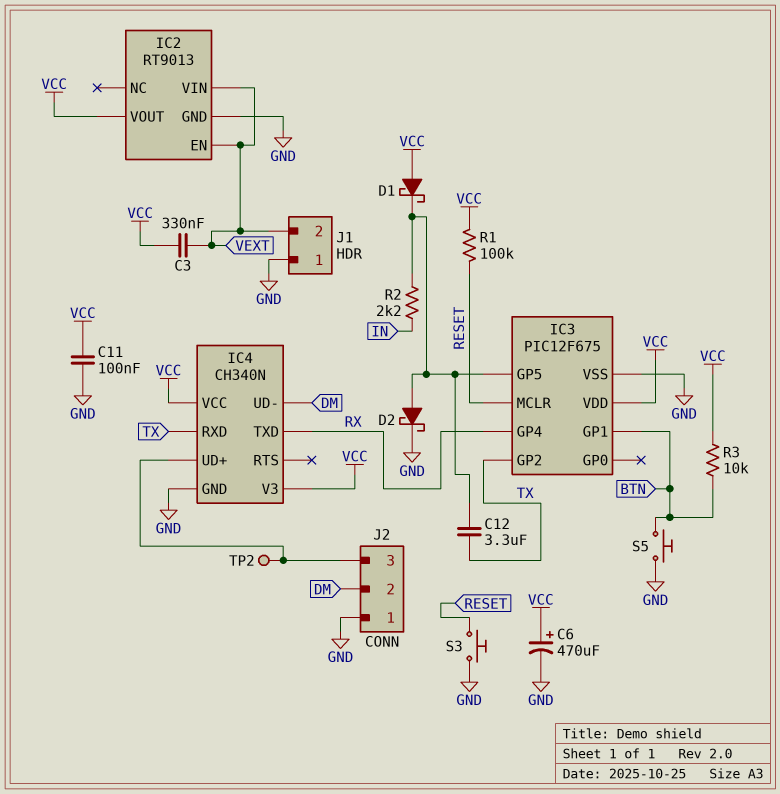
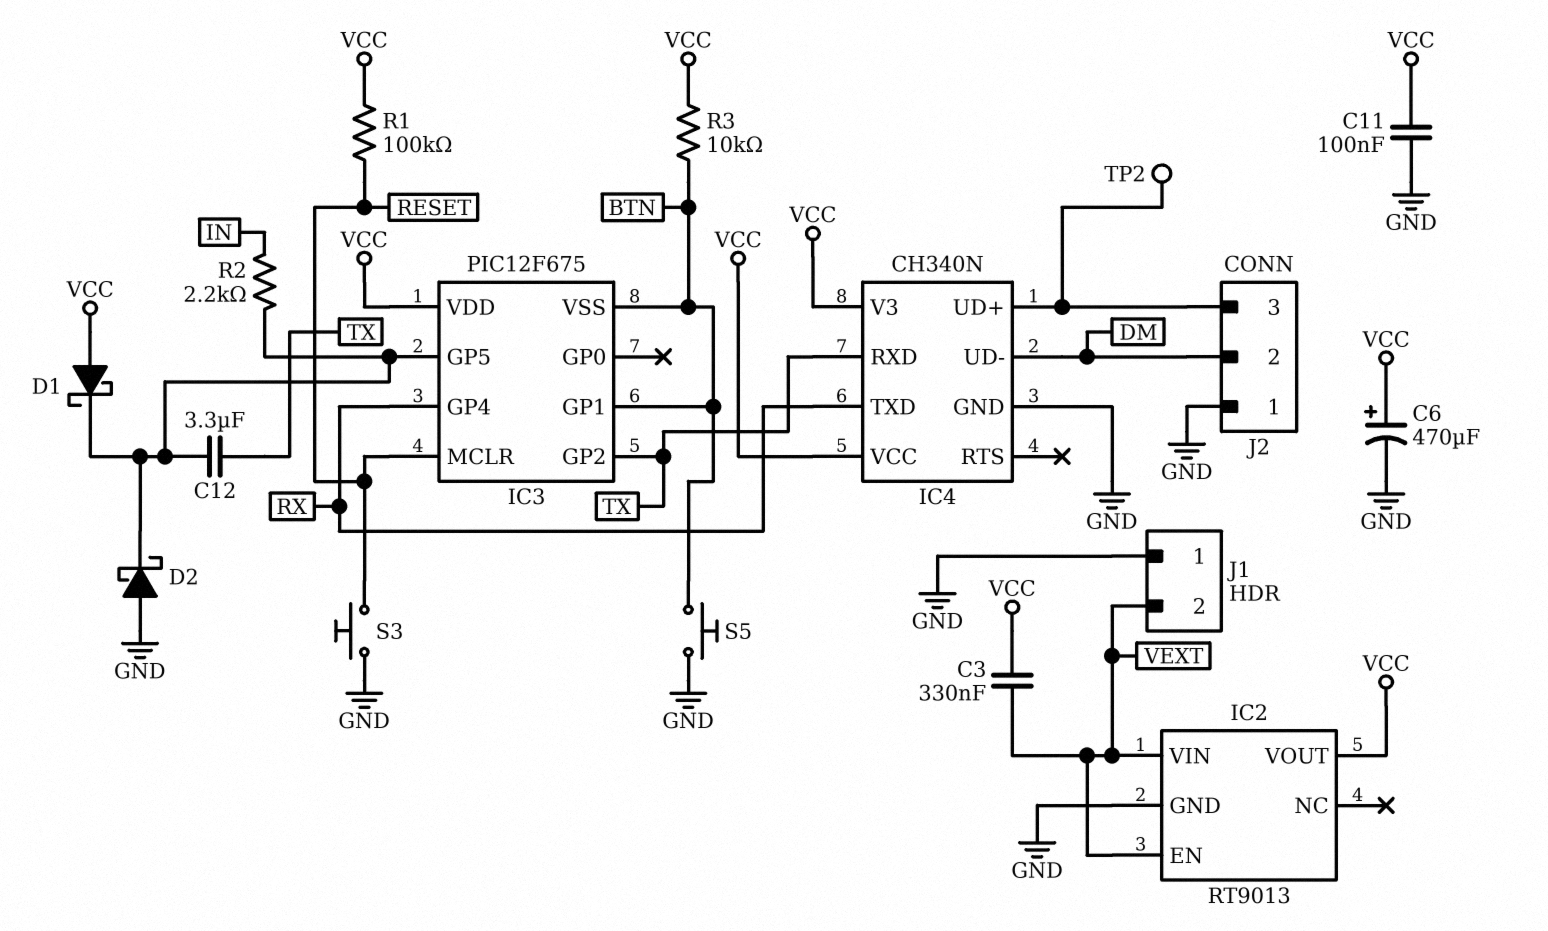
D2: schottky (A IC3/GP5, K GND) -> schottky (A GND, K IC3/GP5)
IC3 pin VSS: GND -> BTN

